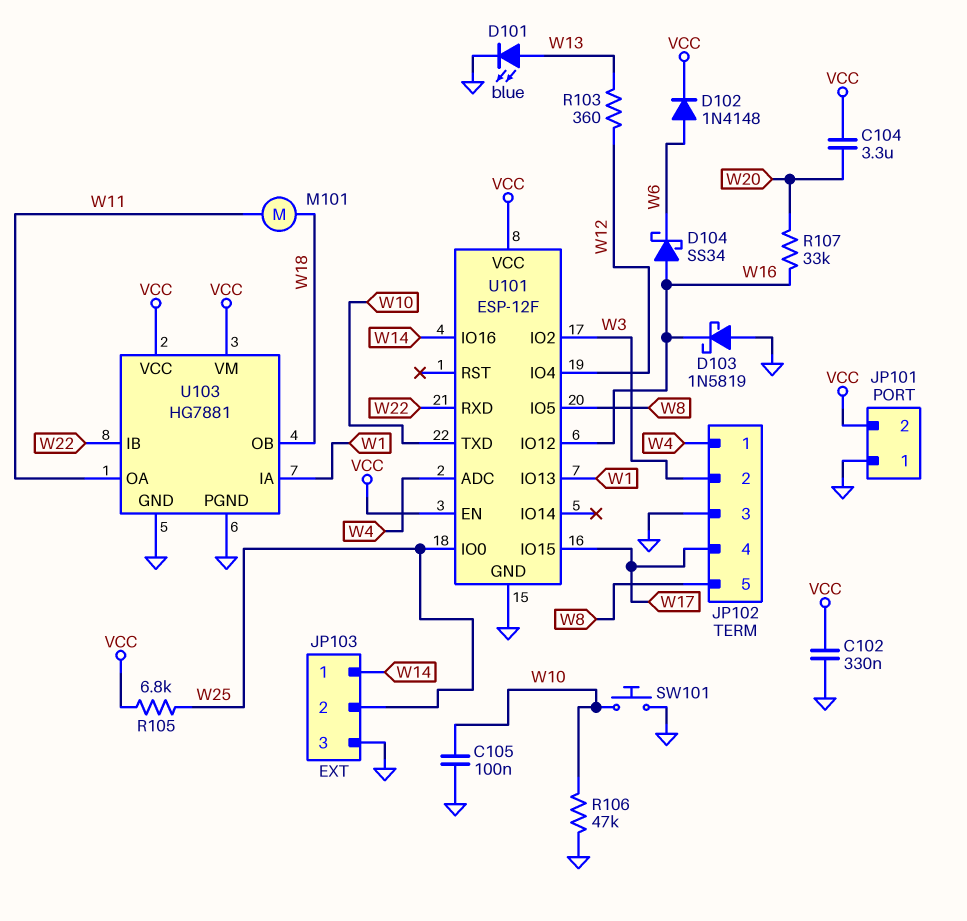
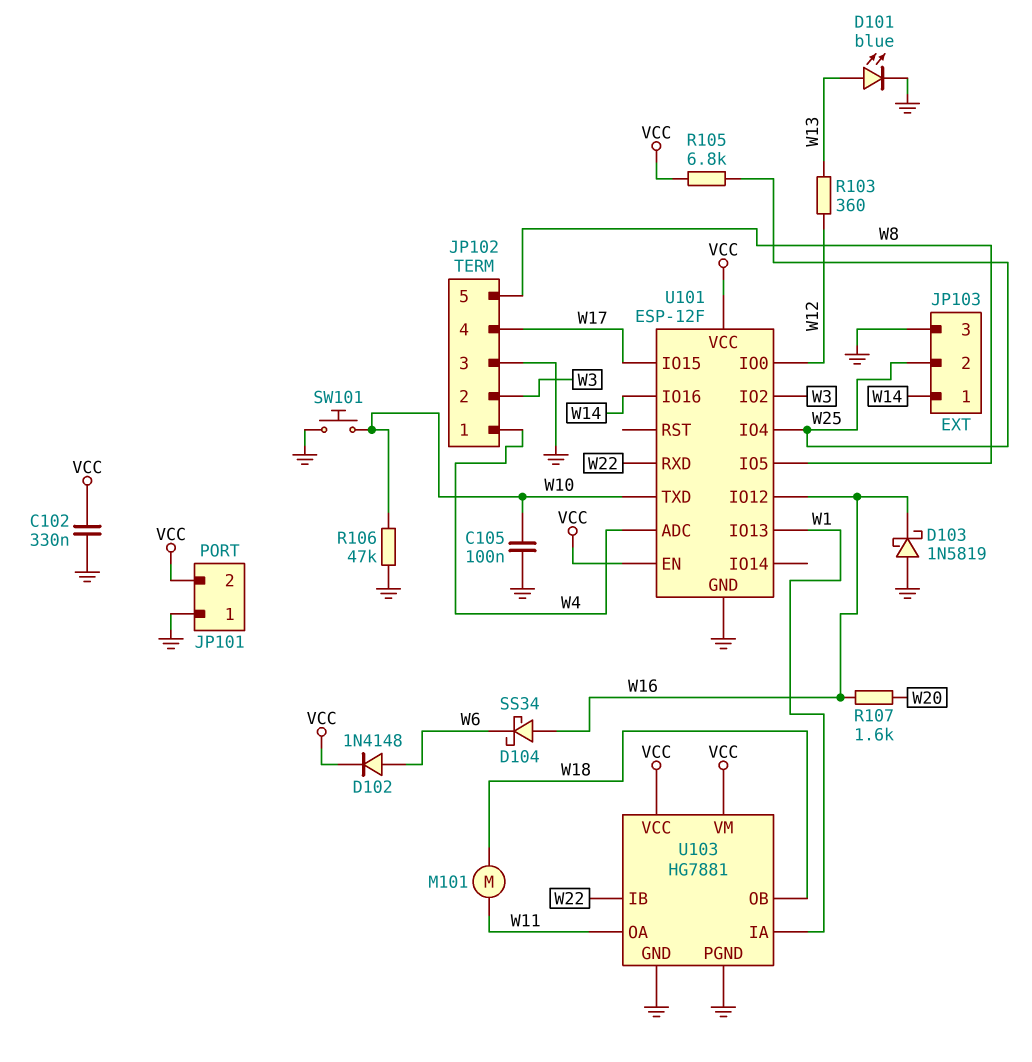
C104: 3.3uF (VCC, W20) -> none
R107: 33k (W16, W20) -> 1.6k (W16, W20)
U101 pin IO0: W25 -> W12
U101 pin IO4: W12 -> W25

